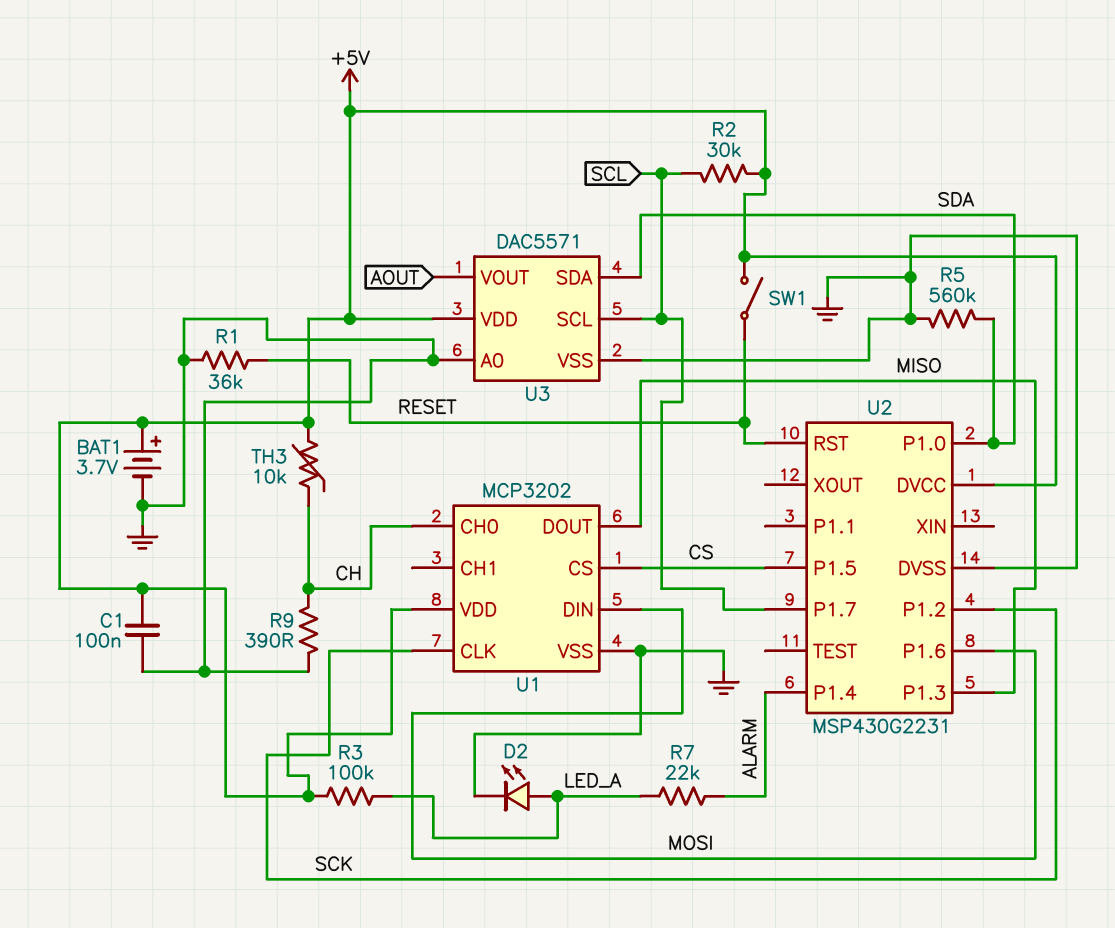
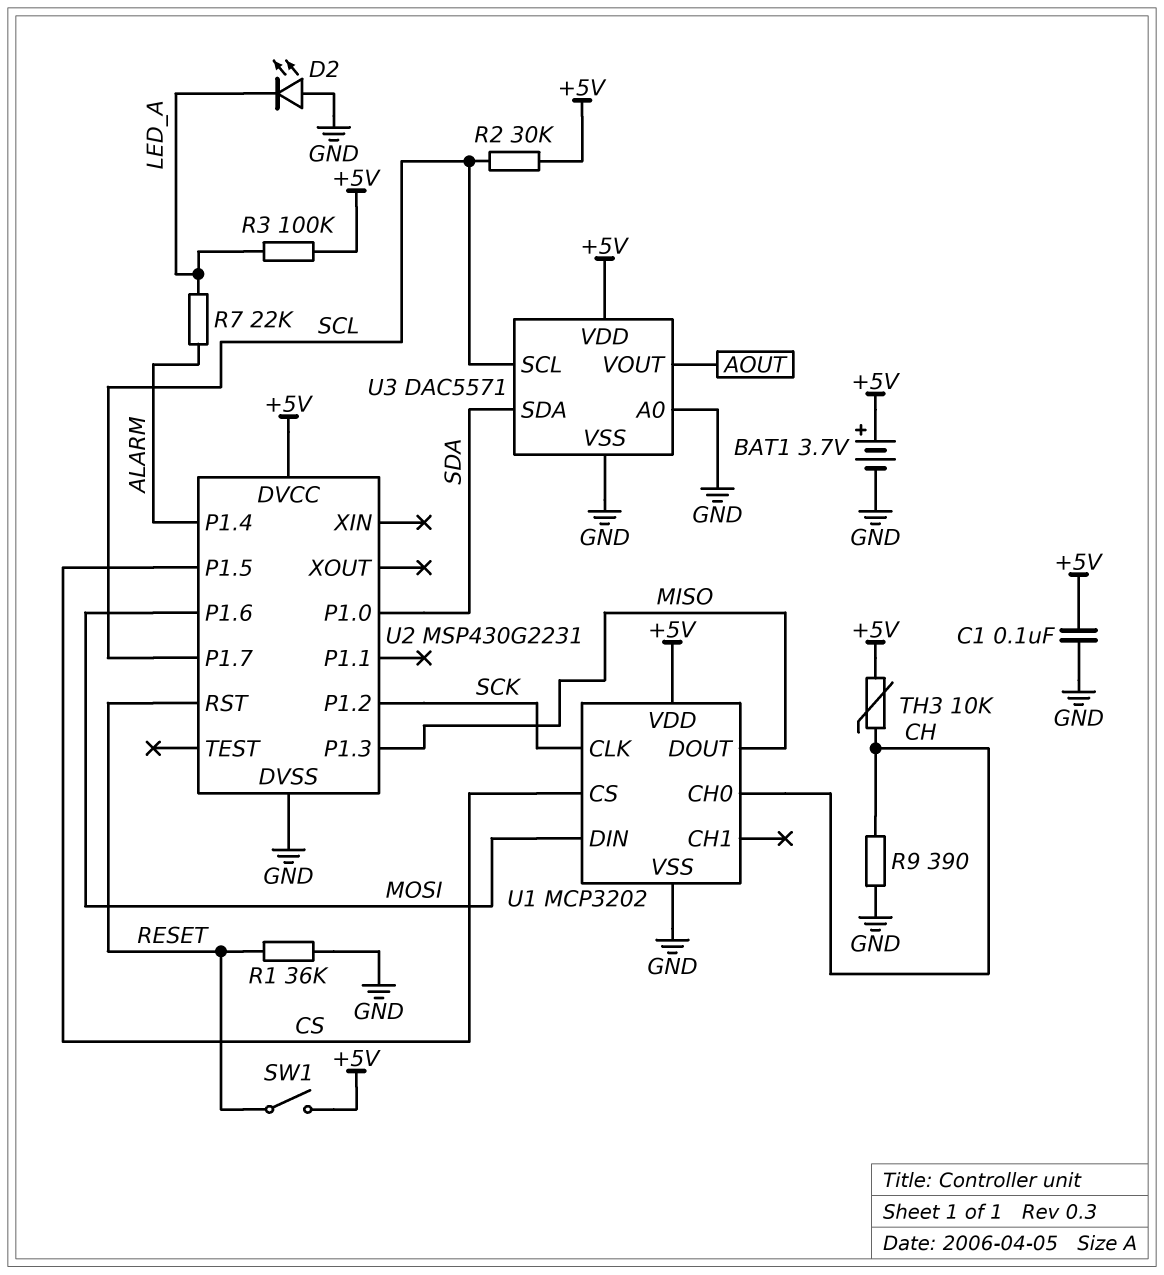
D2: LED (A LED_A, K GND) -> LED (A GND, K LED_A)
R5: 560k (GND, SDA) -> none

